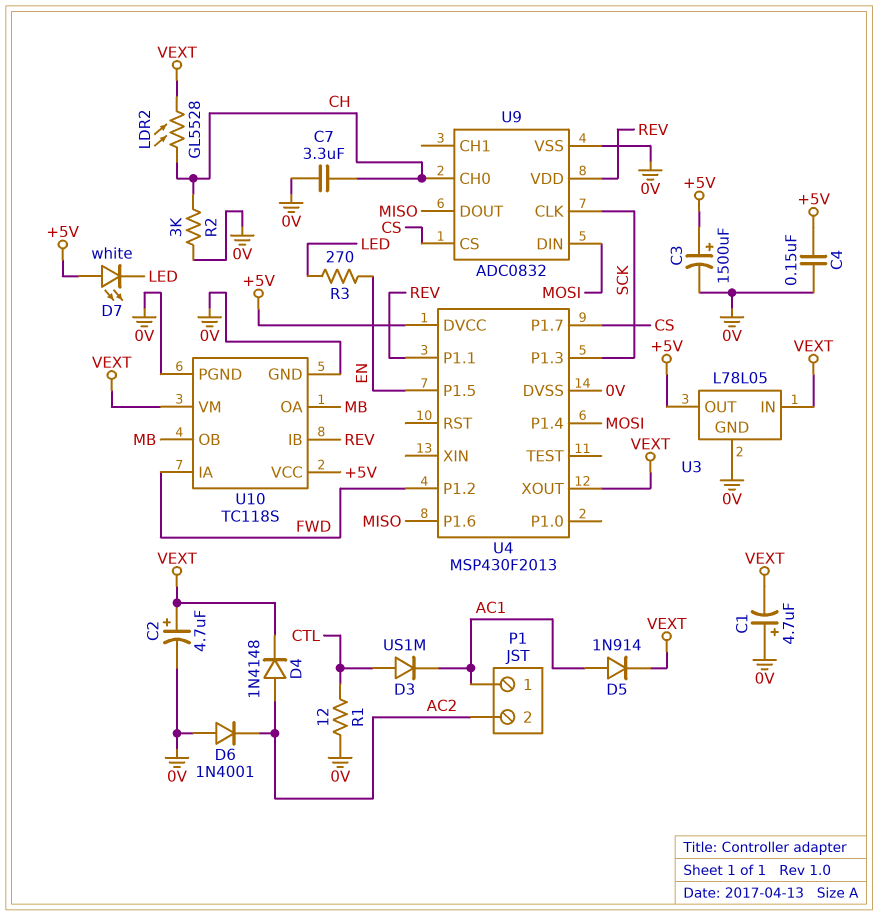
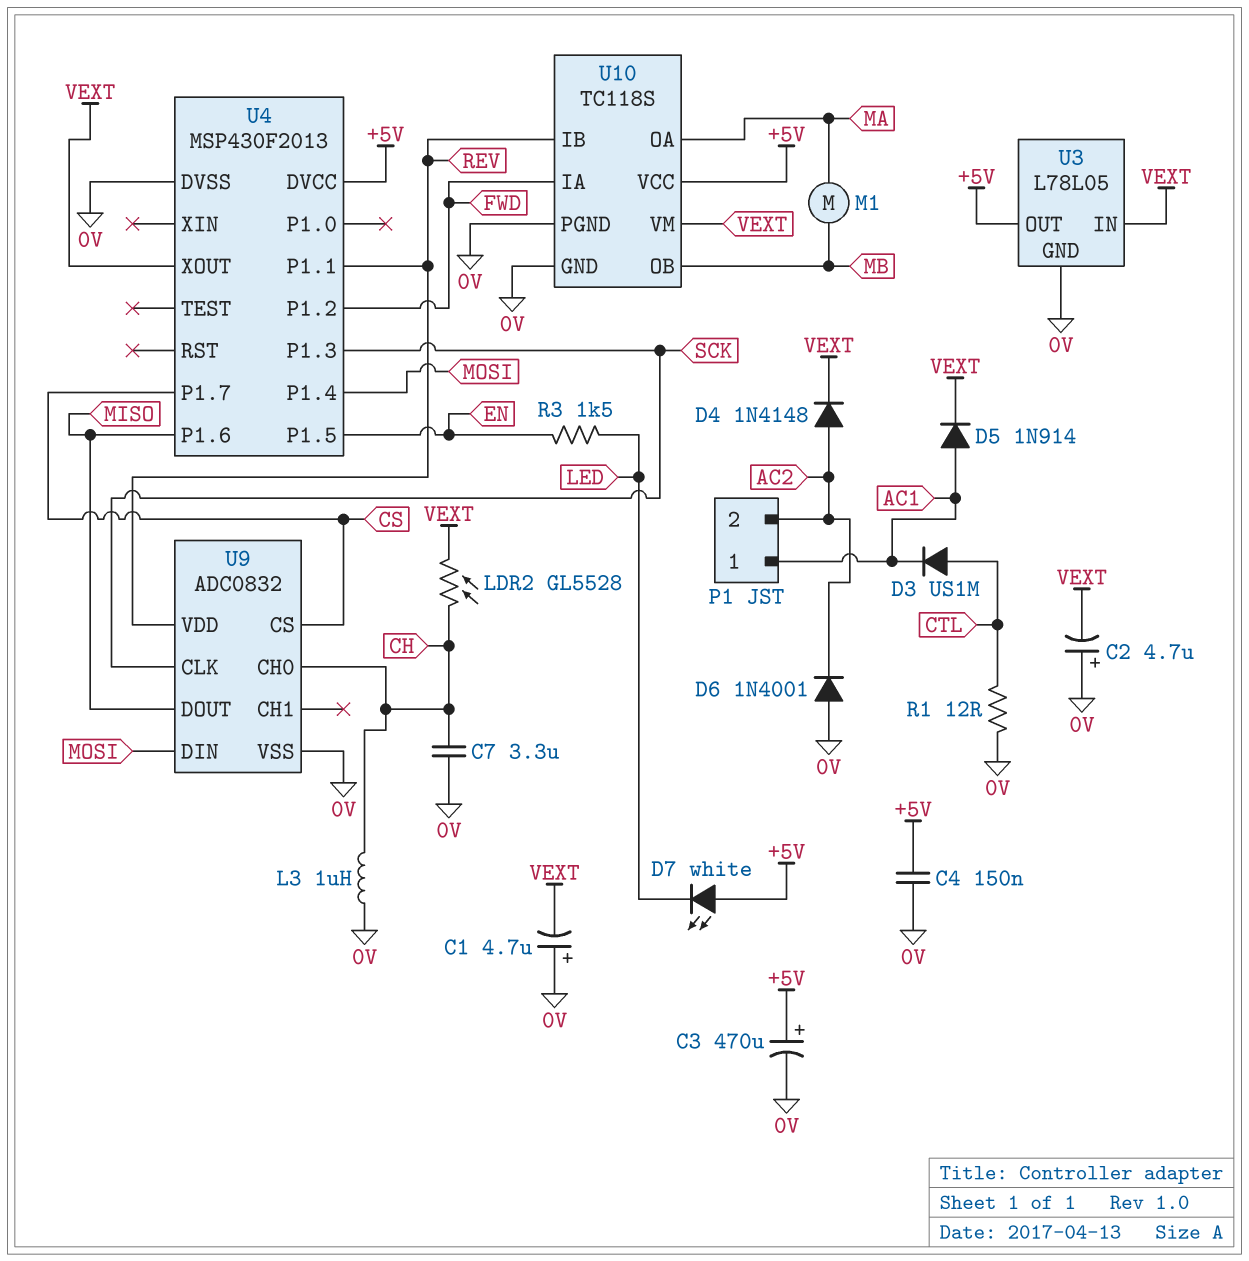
C2: 4.7uF (plus VEXT, minus 0V) -> 4.7uF (plus 0V, minus VEXT)
C3: 1500uF (plus +5V, minus 0V) -> 470uF (plus +5V, minus 0V)
L3: none -> 1uH (0V, CH)
M1: none -> motor (MA, MB)
R2: 3k (0V, CH) -> none
R3: 270 (EN, LED) -> 1.5k (EN, LED)
U10 pin OA: MB -> MA

